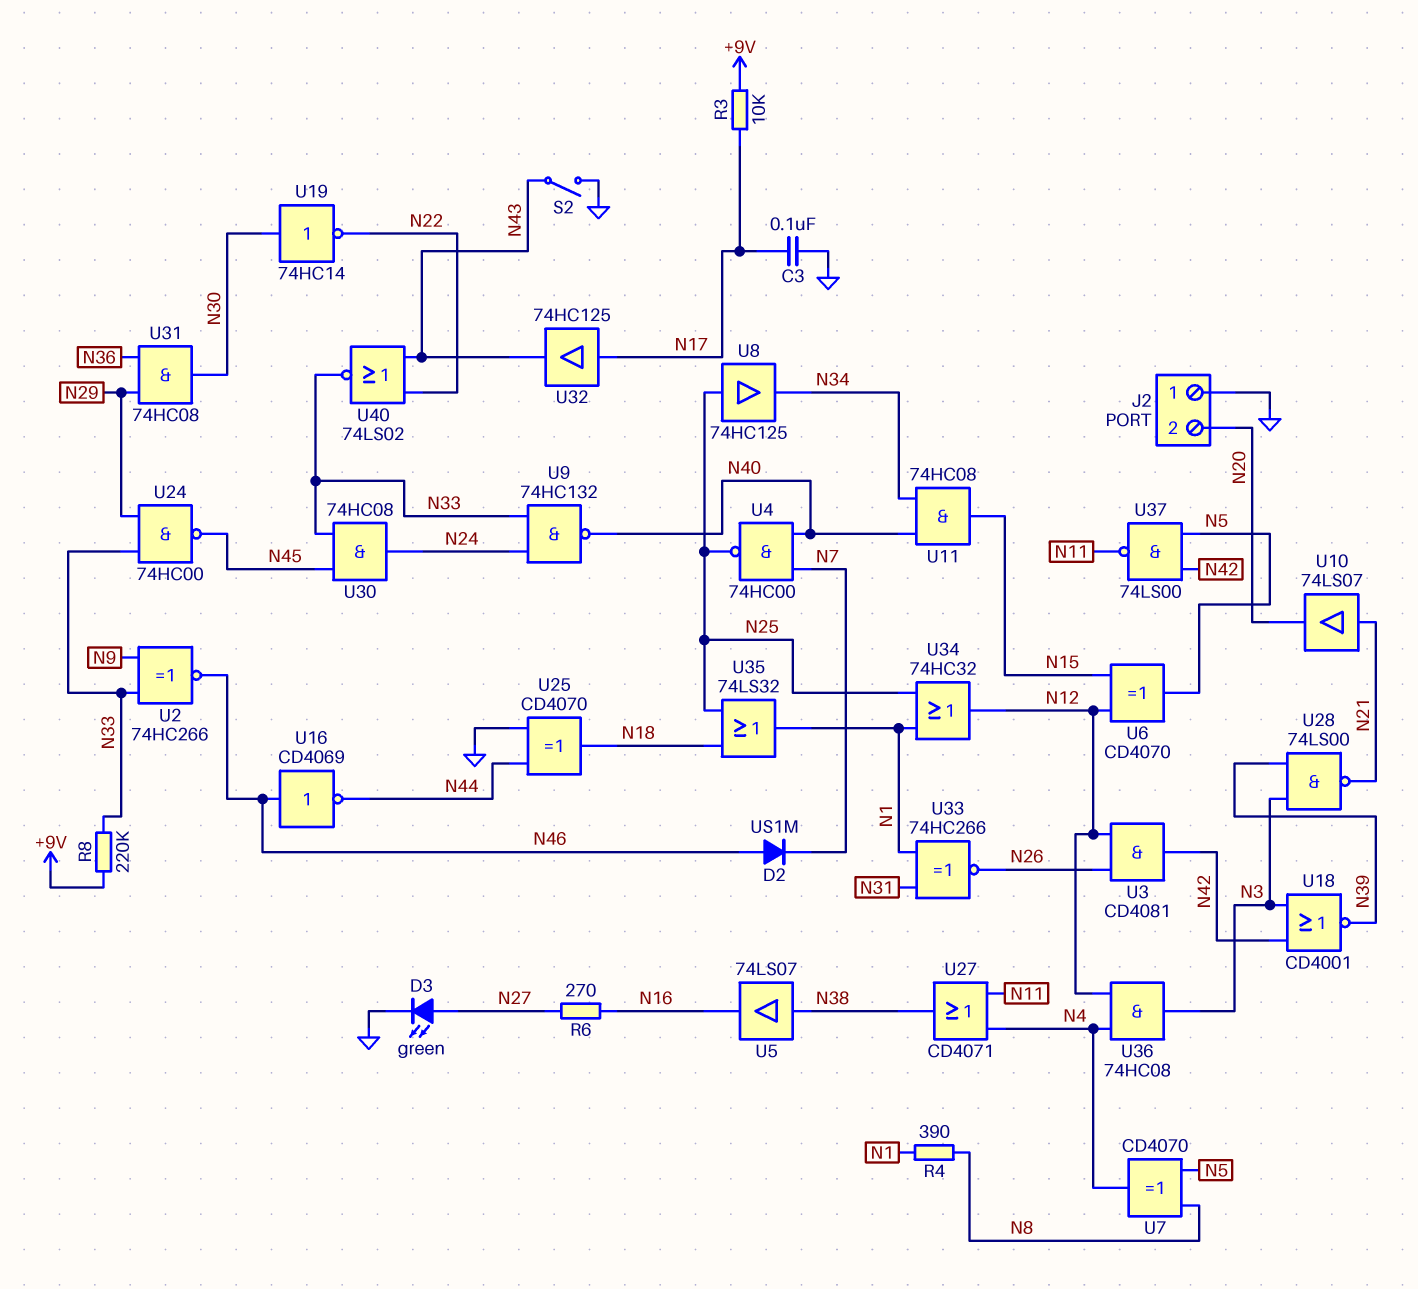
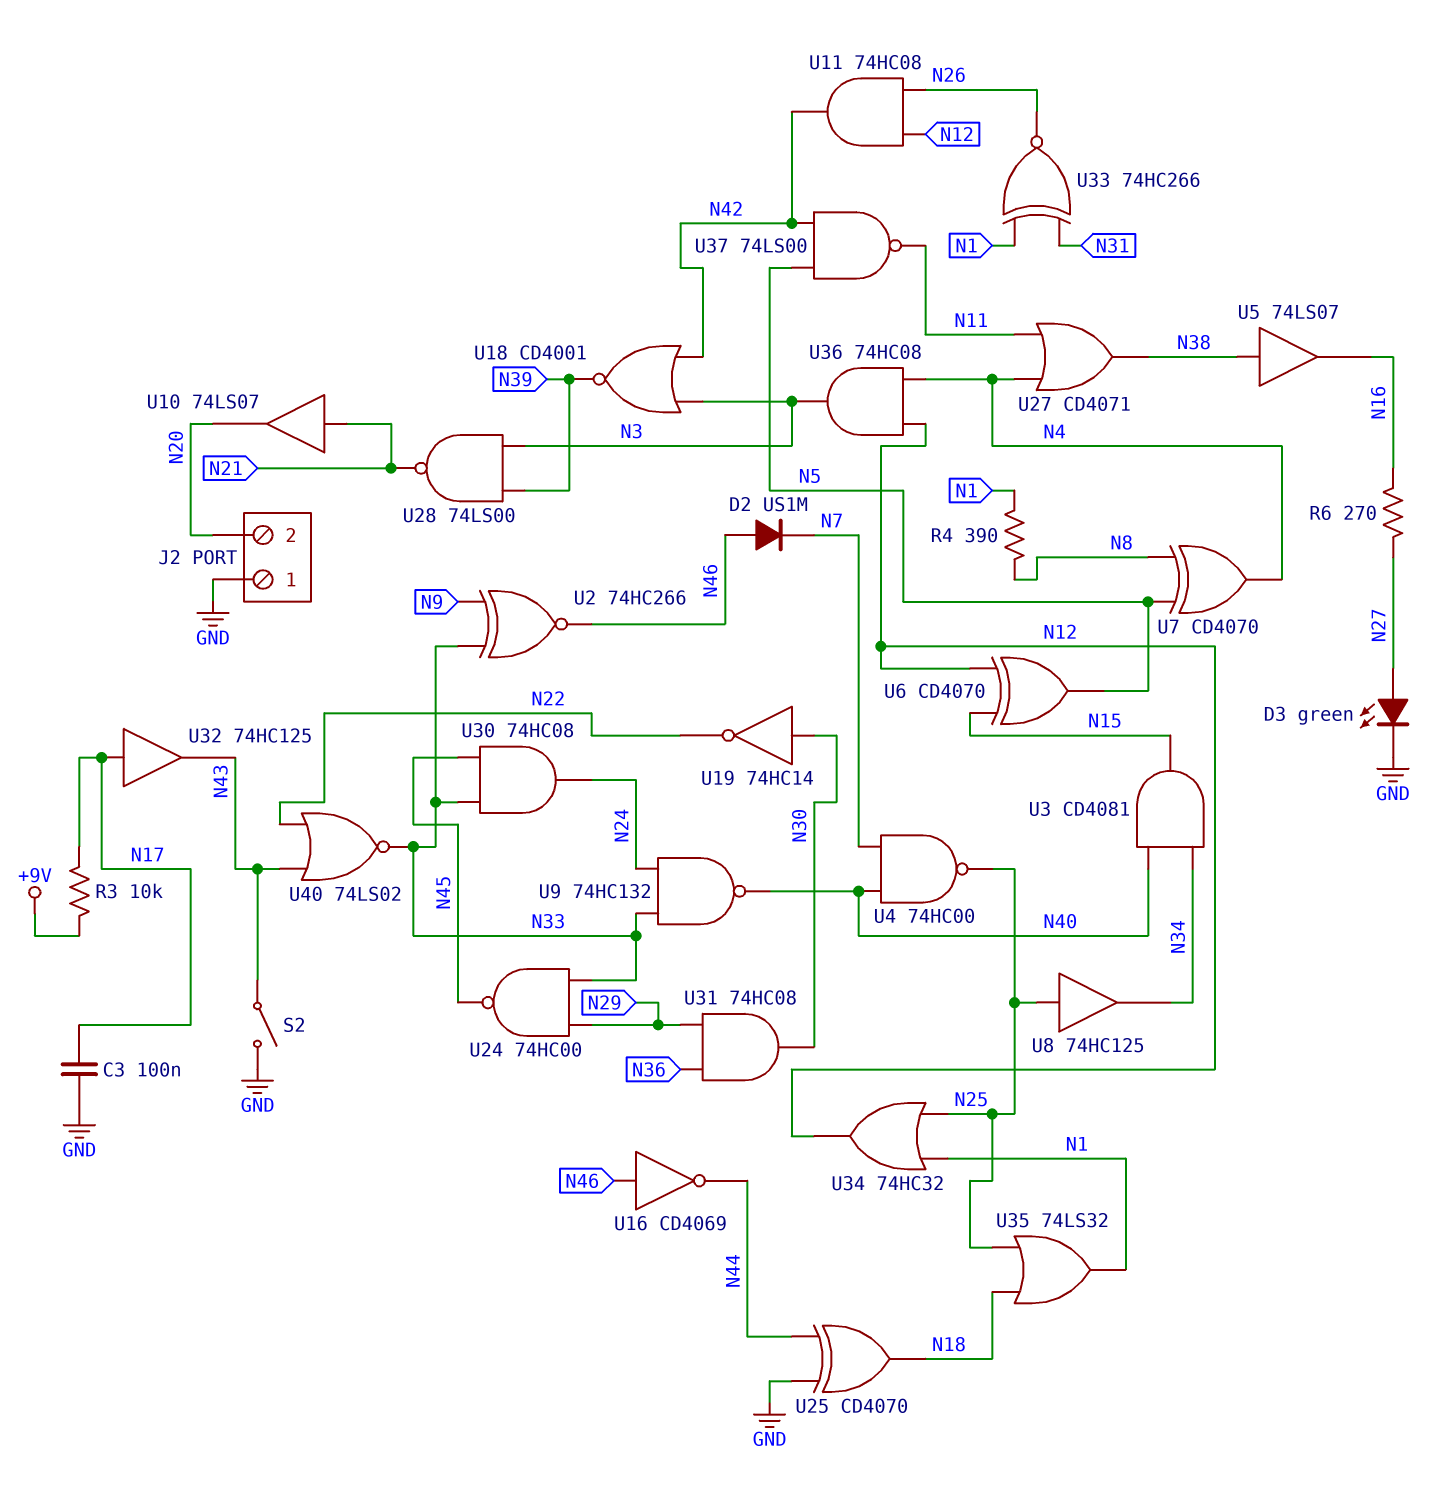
R8: 220k (+9V, N33) -> none
U3: AND CD4081 (in N12, in N26, out N42) -> AND CD4081 (in N34, in N40, out N15)
U11: AND 74HC08 (in N34, in N40, out N15) -> AND 74HC08 (in N12, in N26, out N42)

